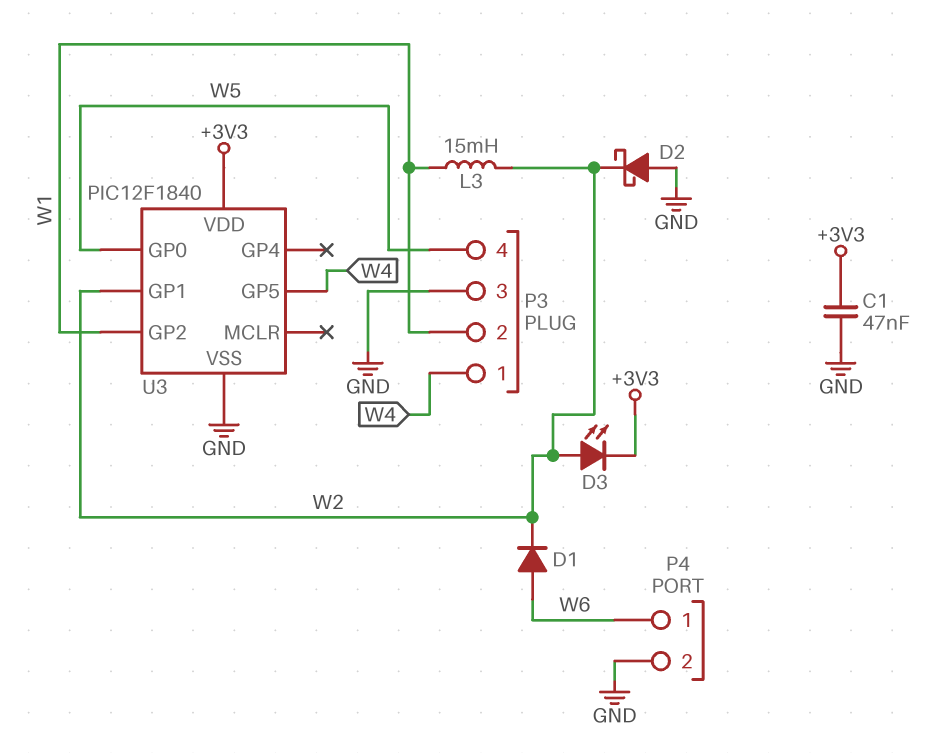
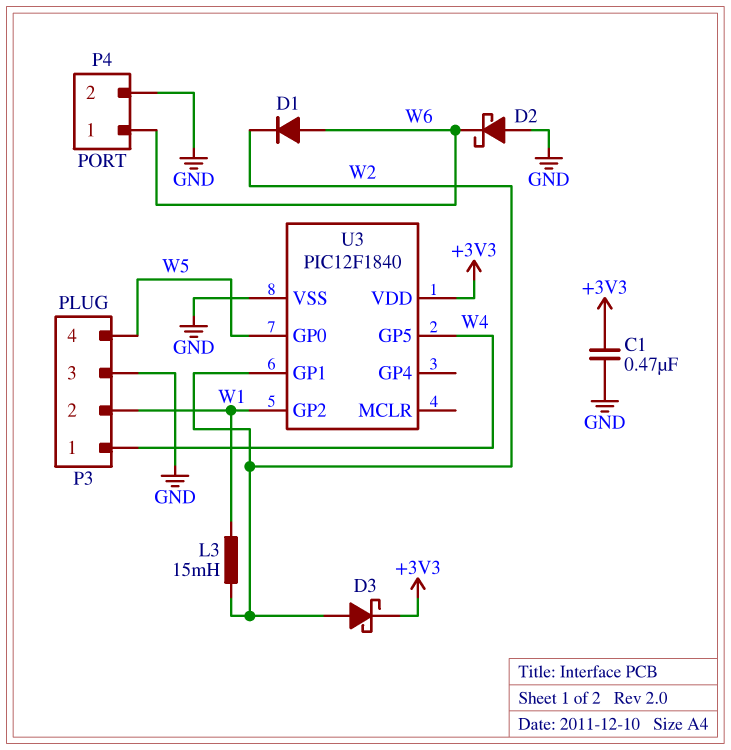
C1: 47nF (+3V3, GND) -> 470nF (+3V3, GND)
D2: schottky (A GND, K W2) -> schottky (A GND, K W6)
D3: LED (A W2, K +3V3) -> schottky (A W2, K +3V3)

